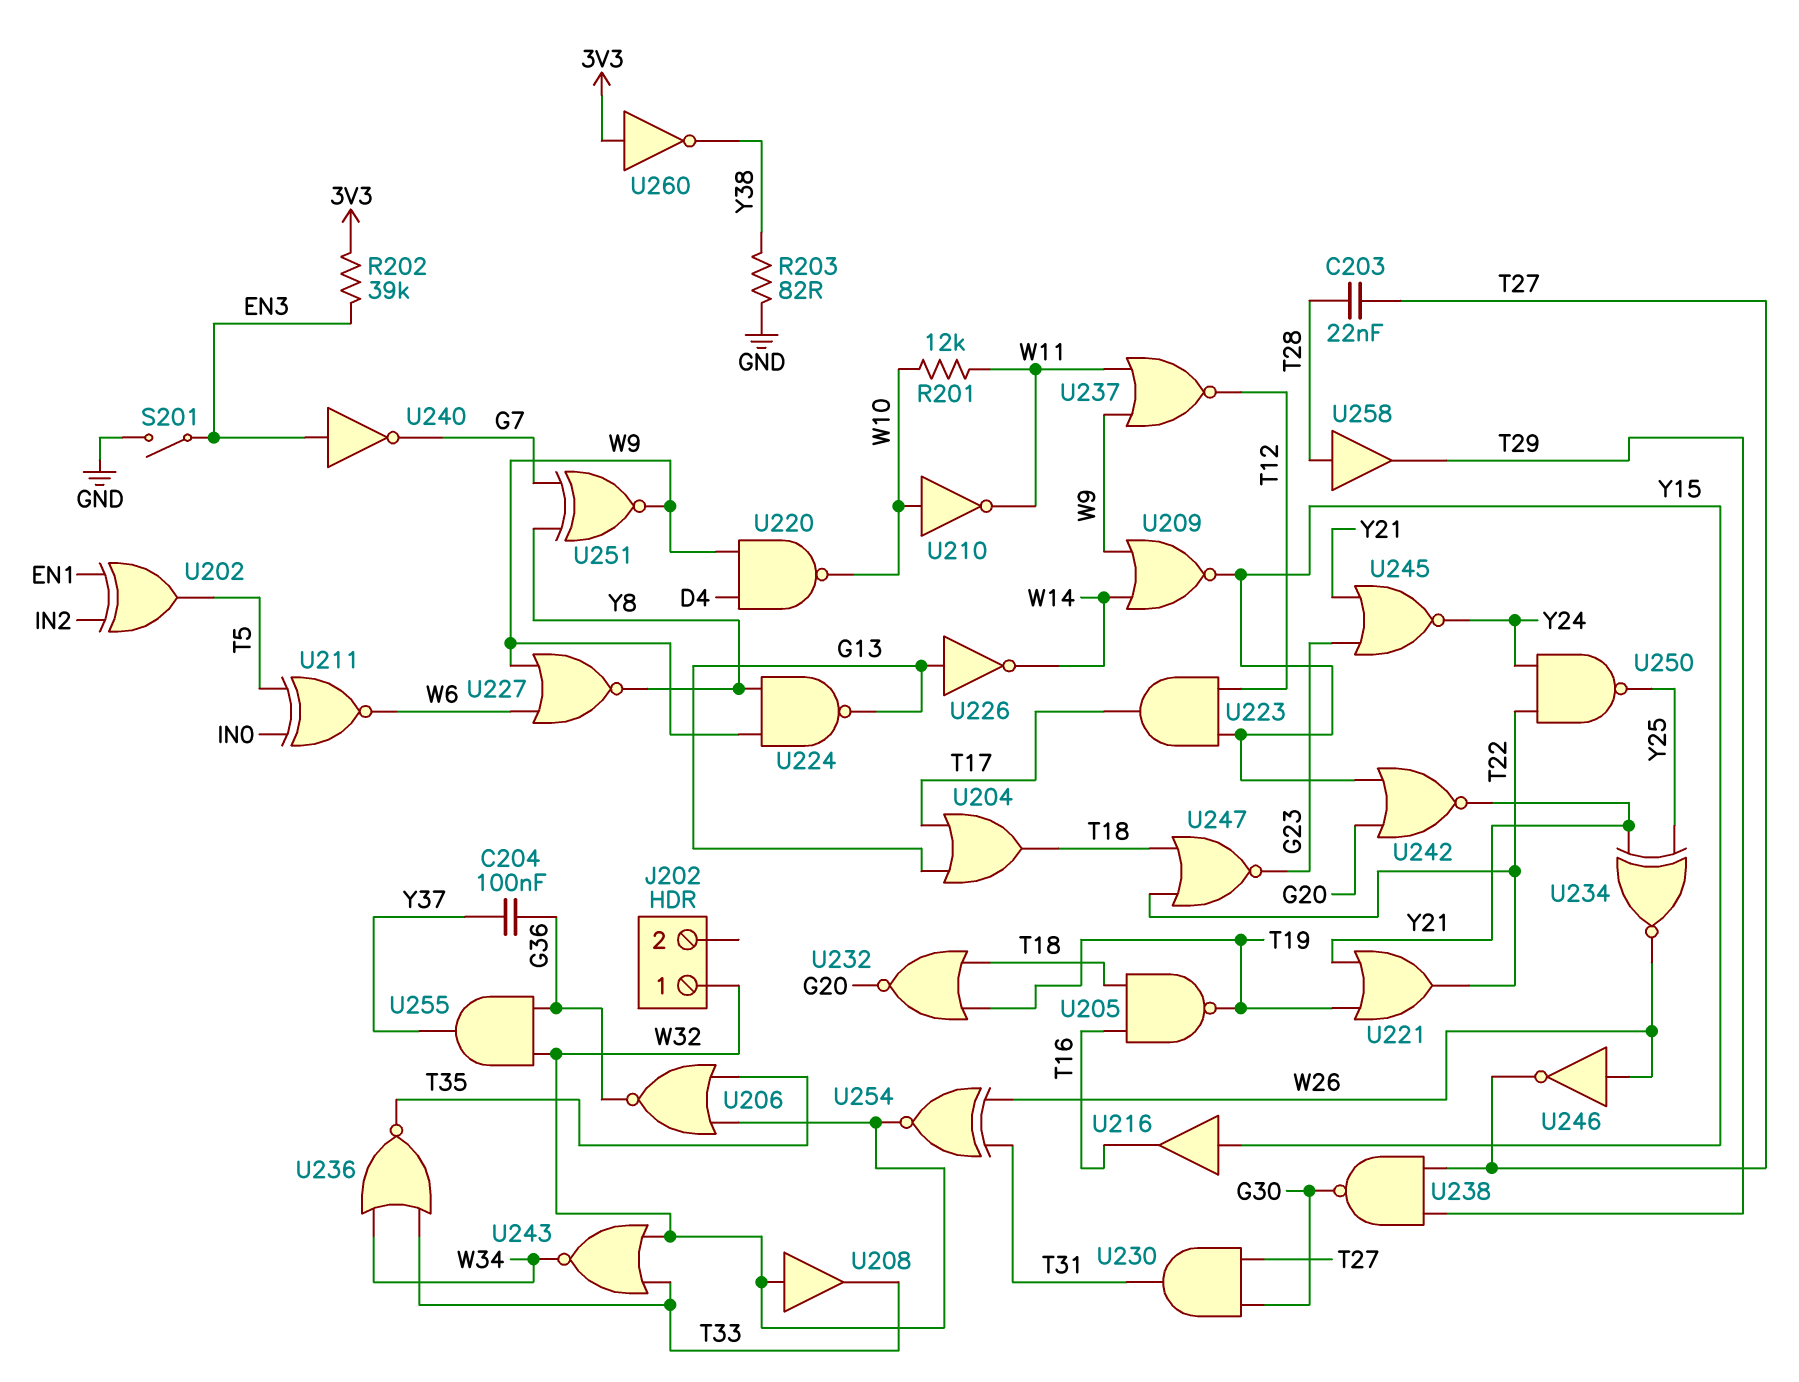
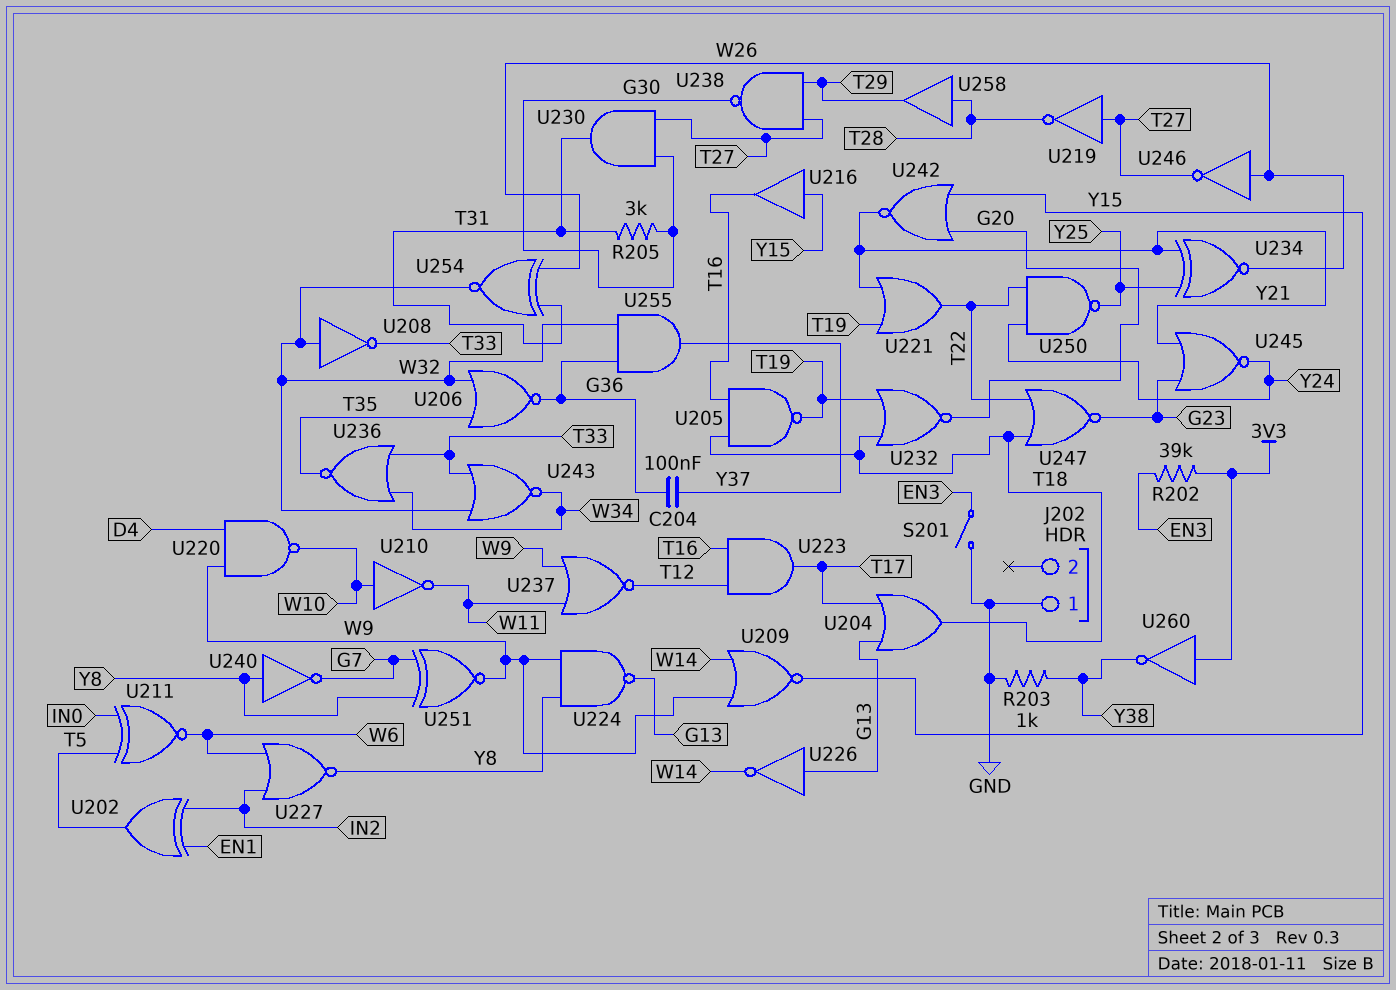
C203: 22nF (T27, T28) -> none
J202 pin 1: W32 -> GND
R201: 12k (W10, W11) -> none
R203: 82 (GND, Y38) -> 1k (GND, Y38)
R205: none -> 3k (G30, T31)
U208: buffer (in W32, out T33) -> NOT (in W32, out T33)
U219: none -> NOT (in T27, out T28)
U223: AND (in T12, in Y15, out T17) -> AND (in T12, in T16, out T17)
U227: NOR (in W6, in W9, out Y8) -> NOR (in IN2, in W6, out Y8)
U240: NOT (in EN3, out G7) -> NOT (in Y8, out G7)

